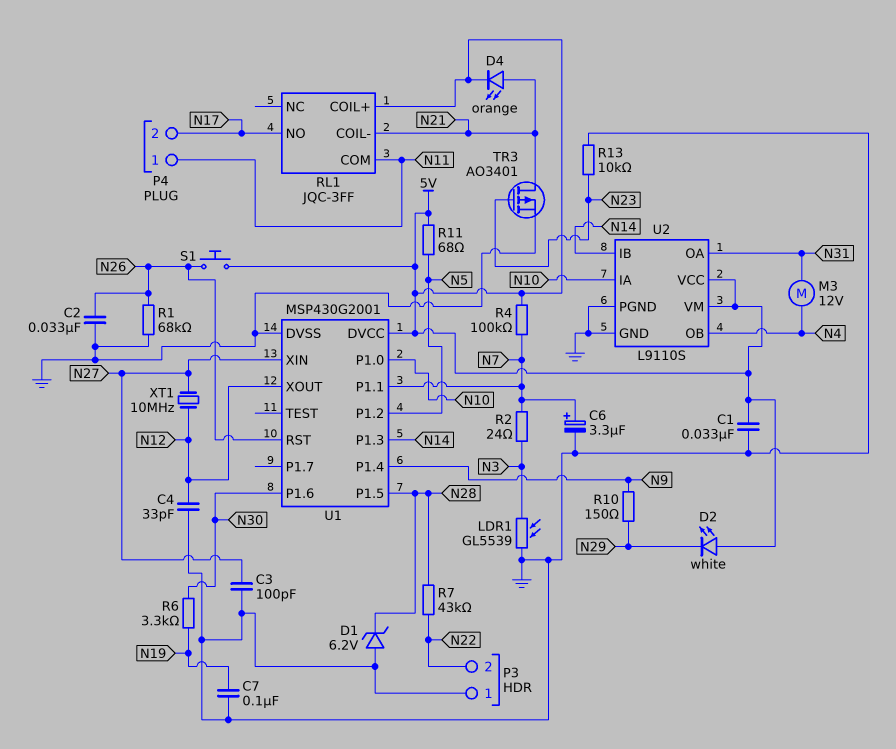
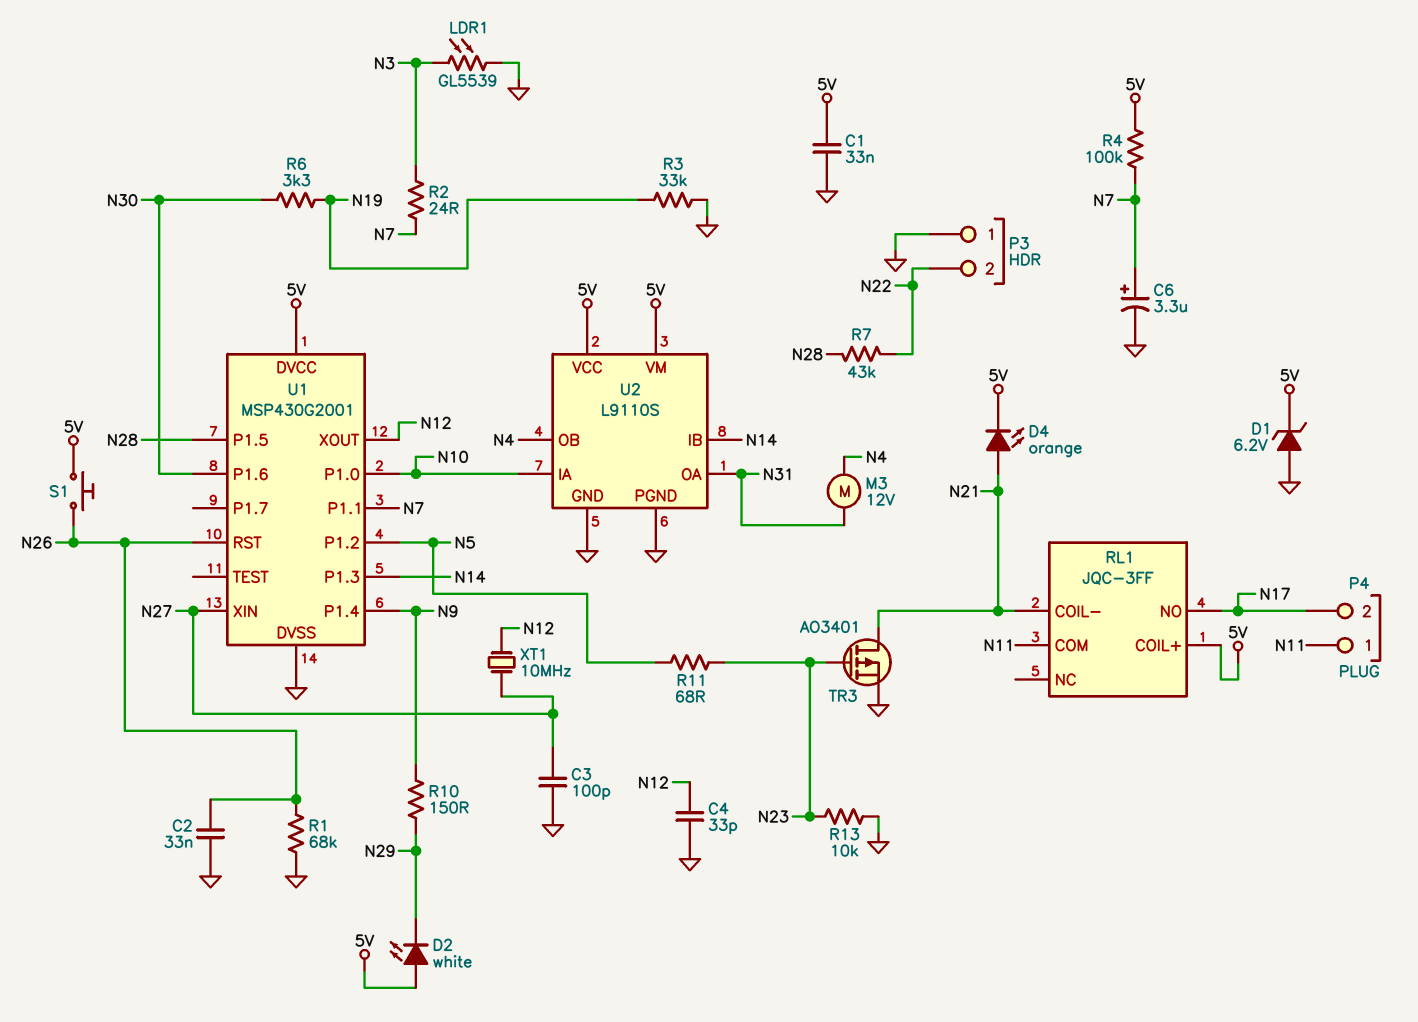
C7: 100nF (GND, N19) -> none
D1: zener 6.2V (A GND, K N28) -> zener 6.2V (A GND, K 5V)
R3: none -> 33k (GND, N19)
R11: 68 (5V, N5) -> 68 (N5, N23)

